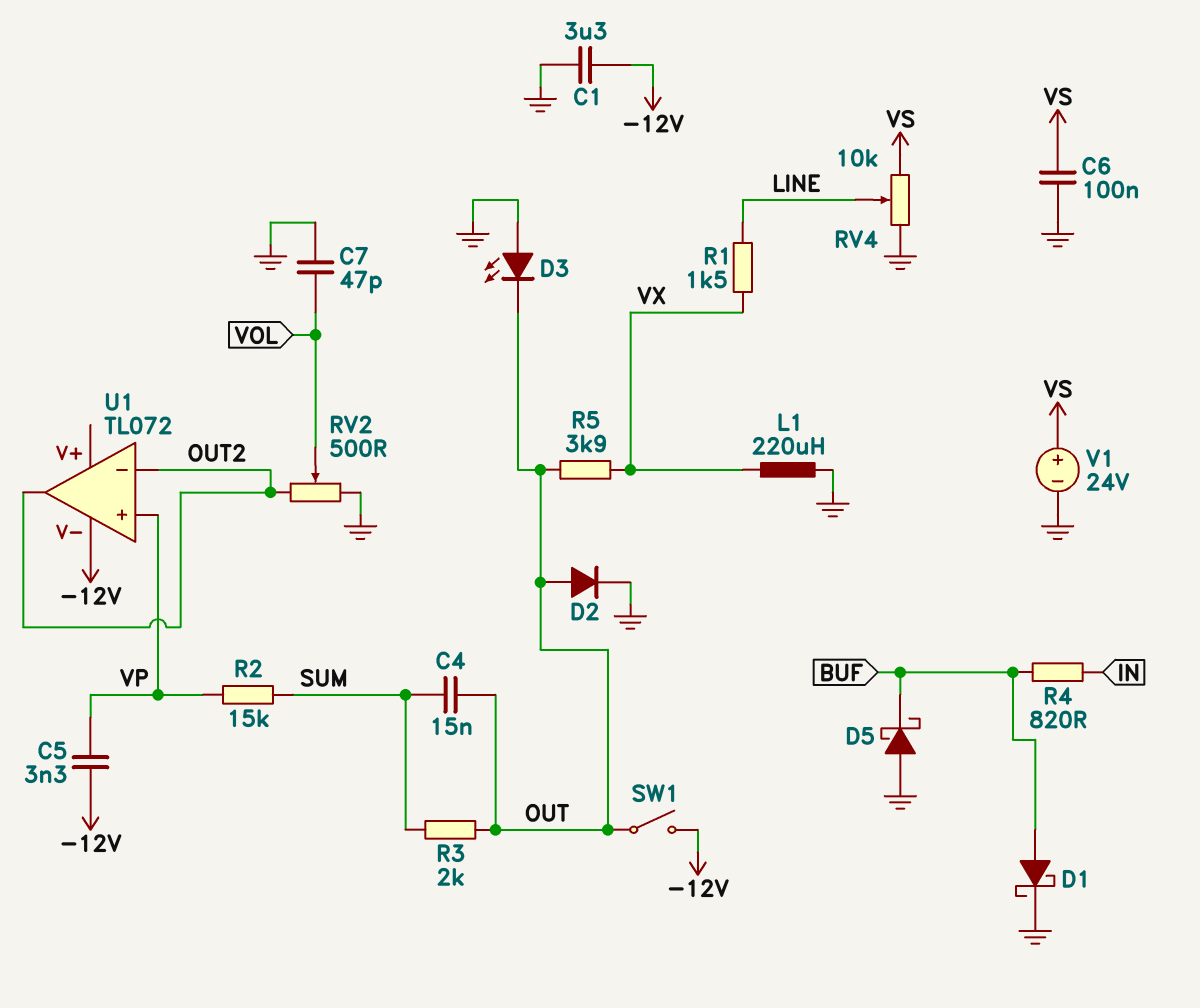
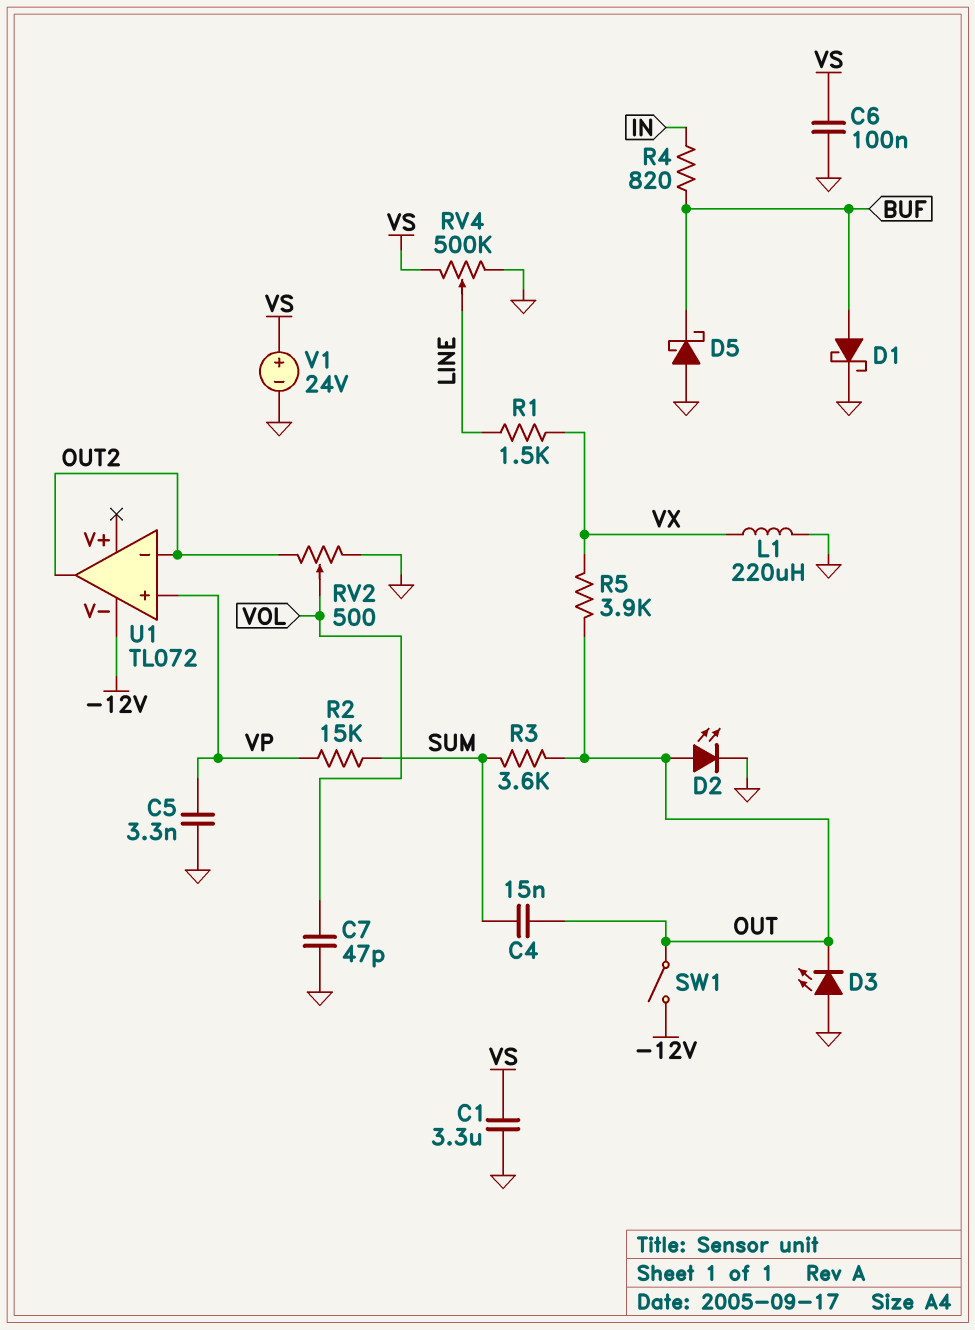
C1: 3.3uF (-12V, GND) -> 3.3uF (GND, VS)
C5: 3.3nF (-12V, VP) -> 3.3nF (GND, VP)
D2: diode (A OUT, K GND) -> LED (A OUT, K GND)
R3: 2k (OUT, SUM) -> 3.6k (OUT, SUM)
RV4: 10k (GND, VS, wiper LINE) -> 500k (GND, VS, wiper LINE)

